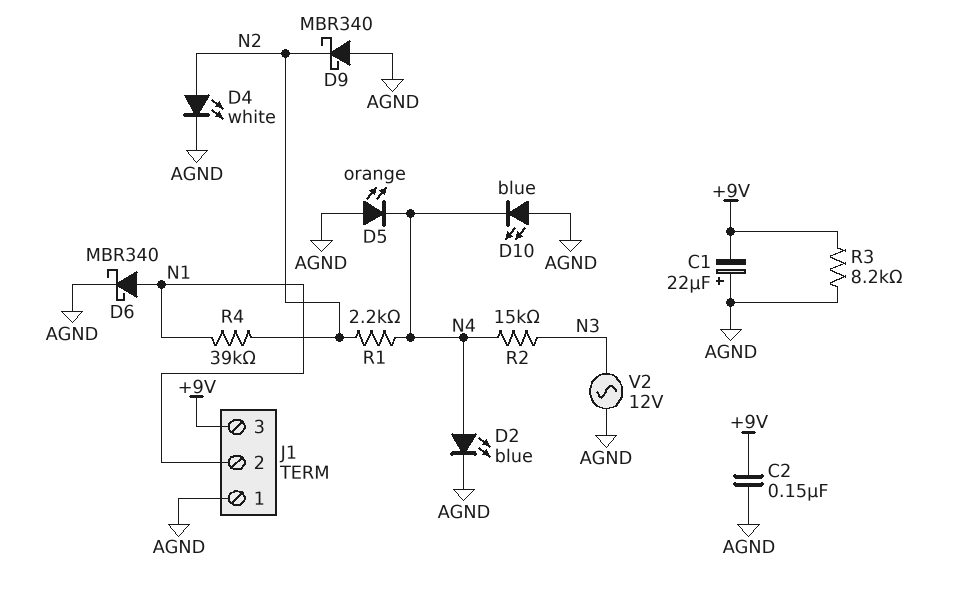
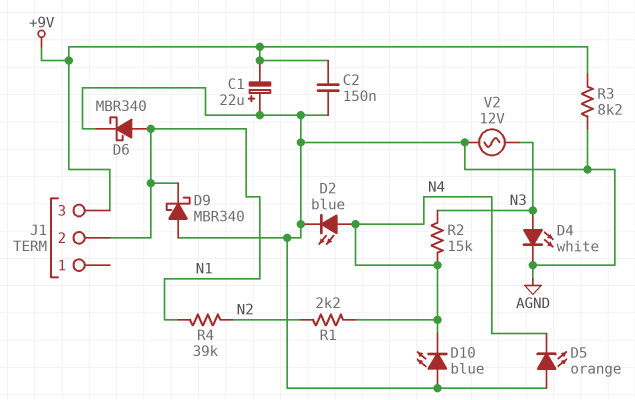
D4: LED white (A N2, K AGND) -> LED white (A N3, K AGND)
D9: schottky MBR340 (A AGND, K N2) -> schottky MBR340 (A AGND, K N1)
J1 pin 1: AGND -> none

